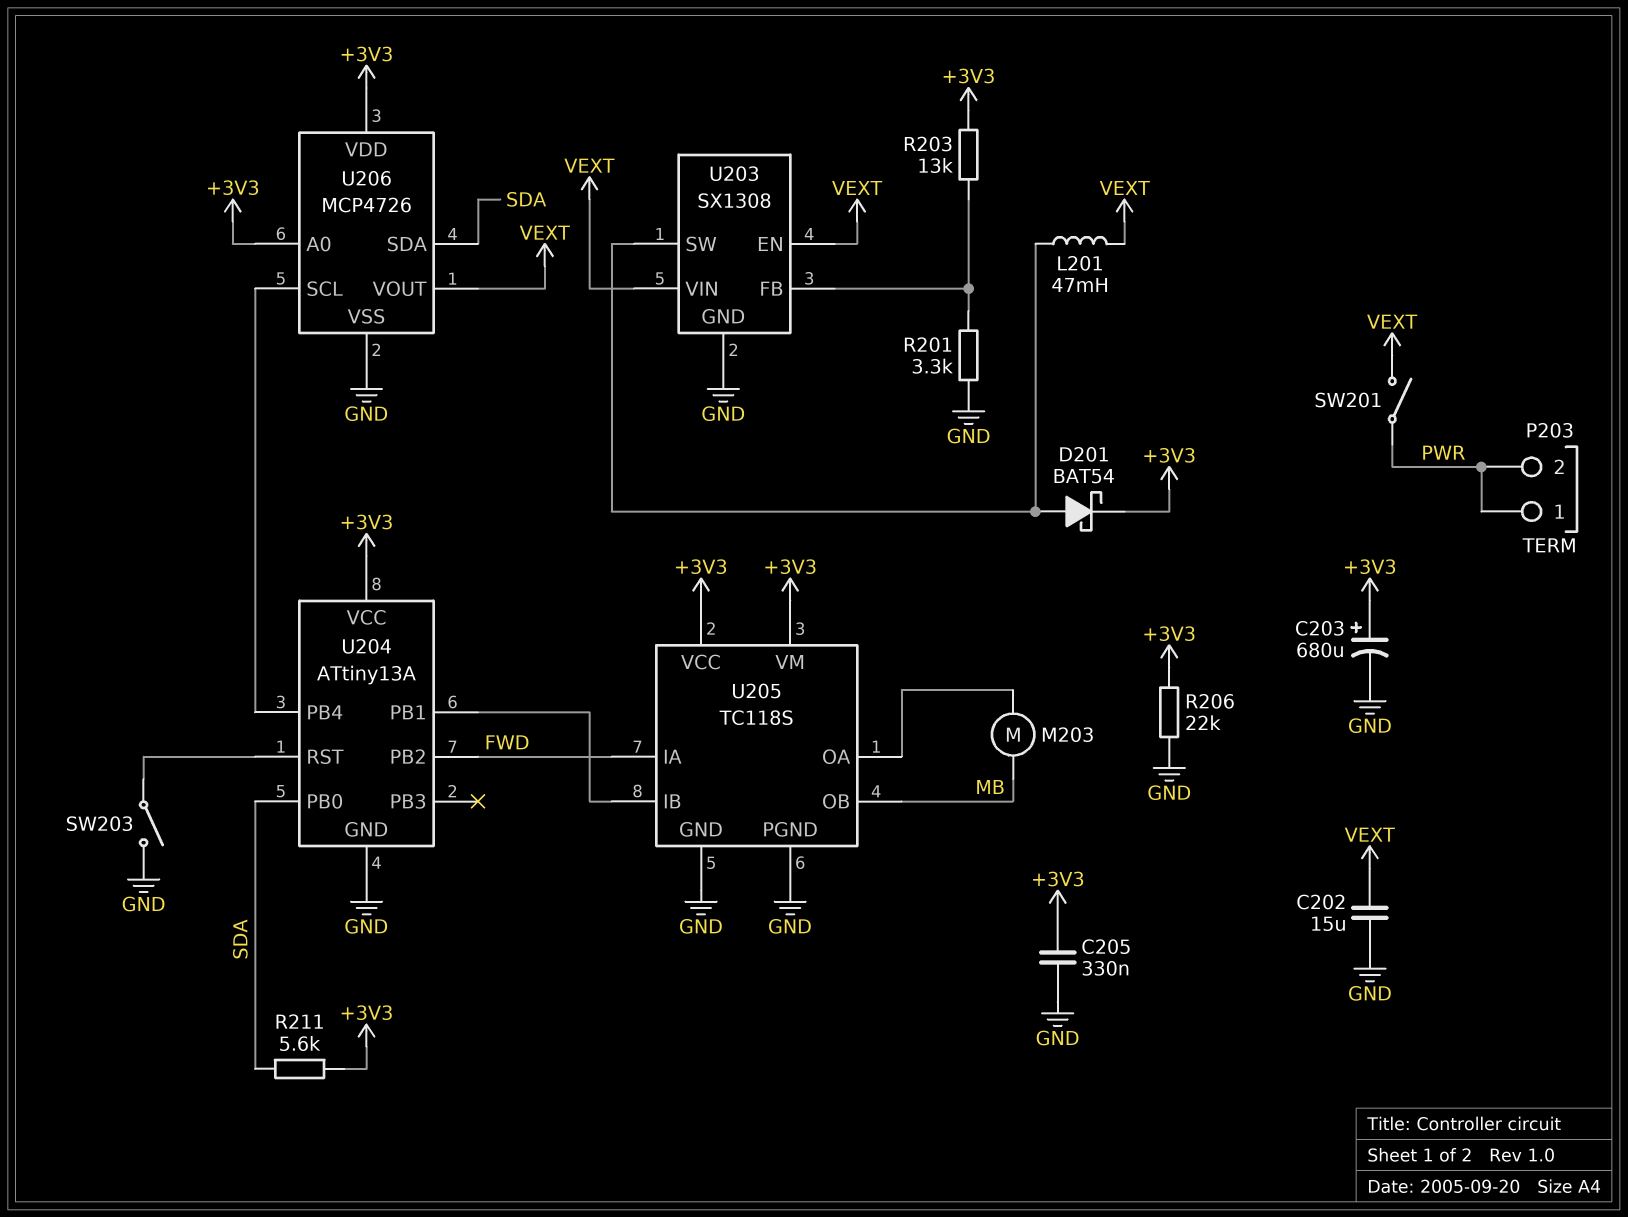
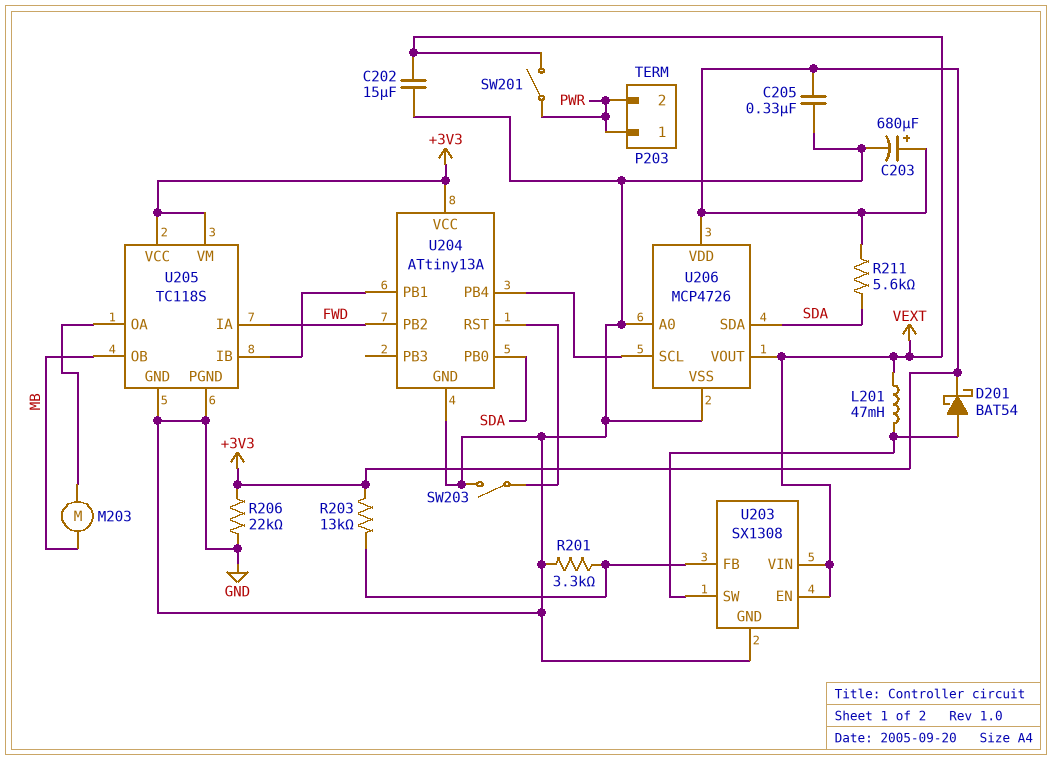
U206 pin A0: +3V3 -> GND

